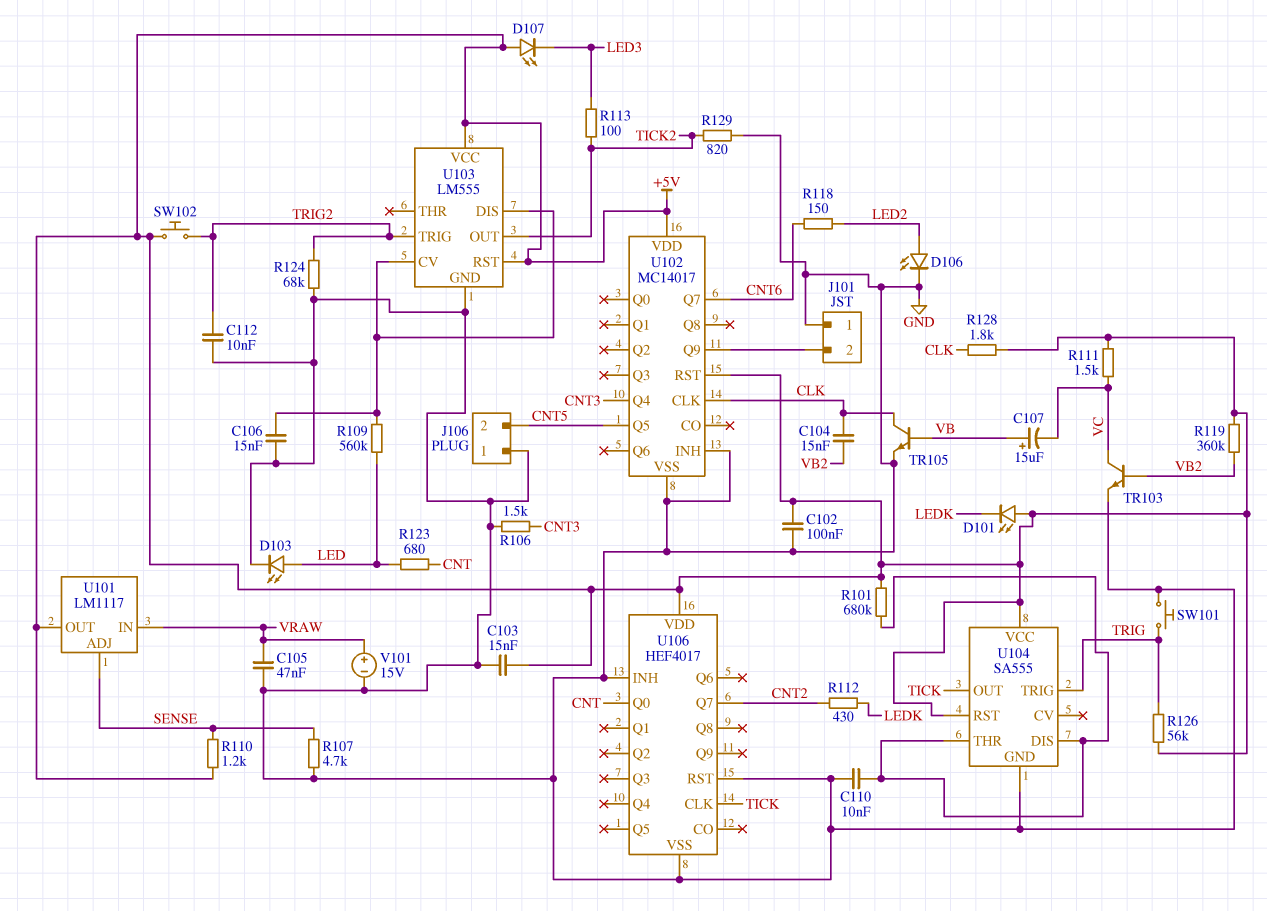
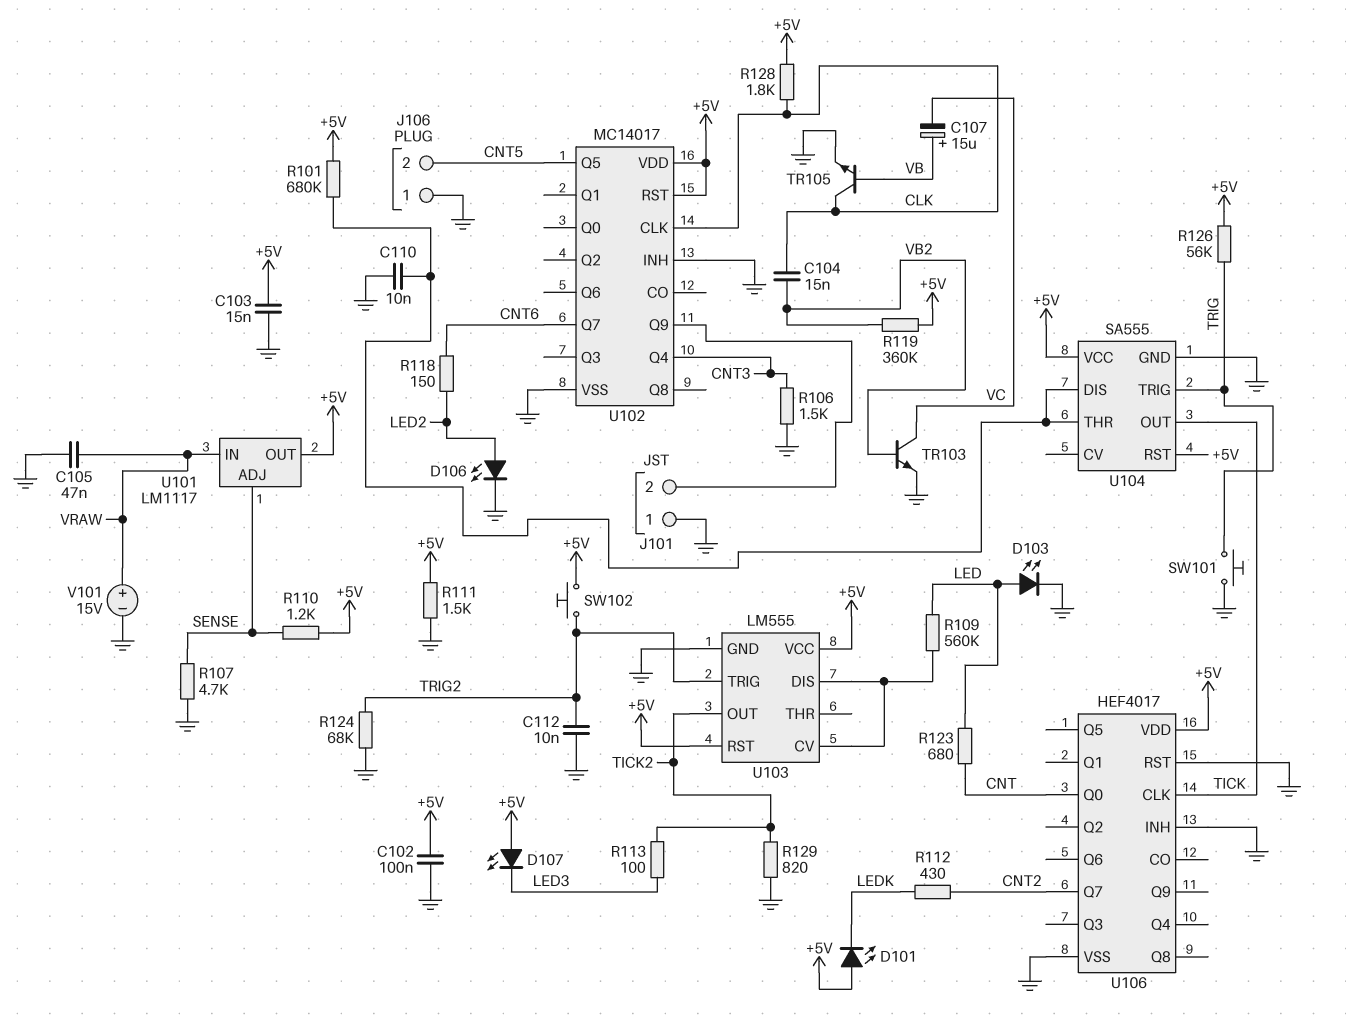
C106: 15nF (GND, U103/CV) -> none
R111: 1.5k (+5V, VC) -> 1.5k (+5V, GND)

